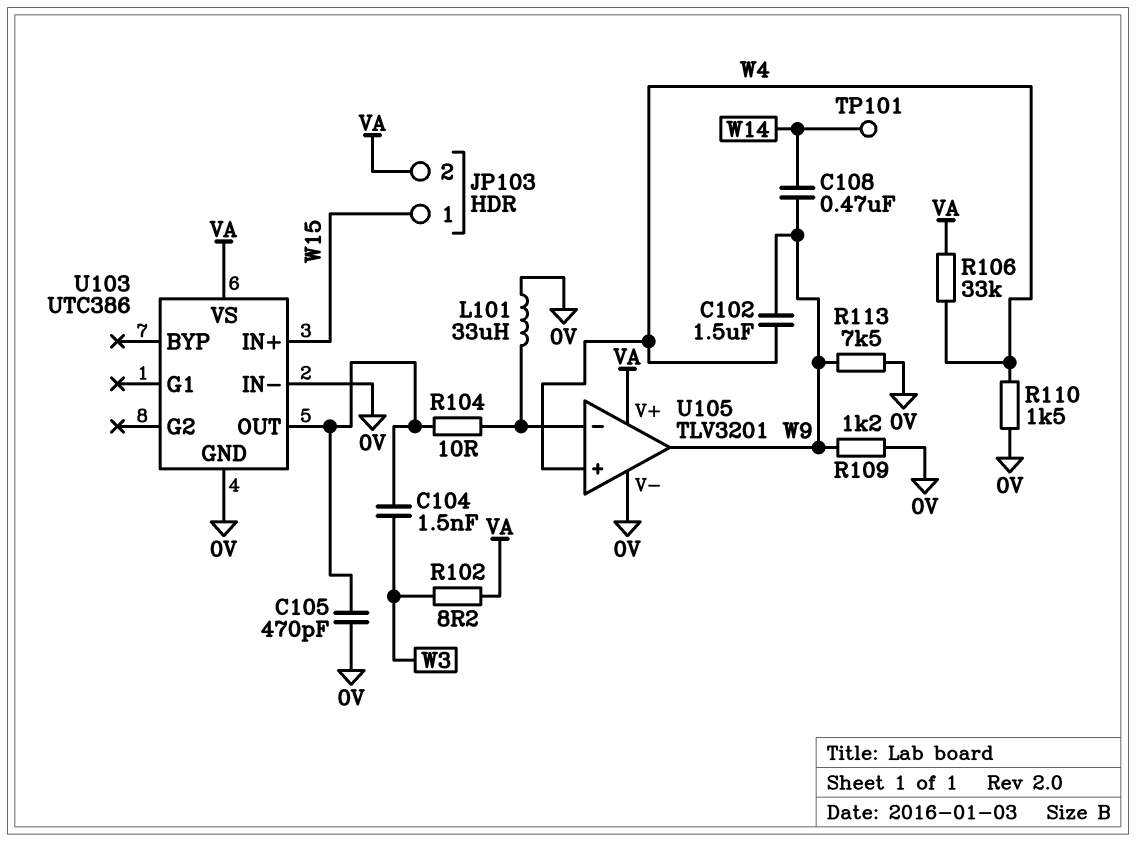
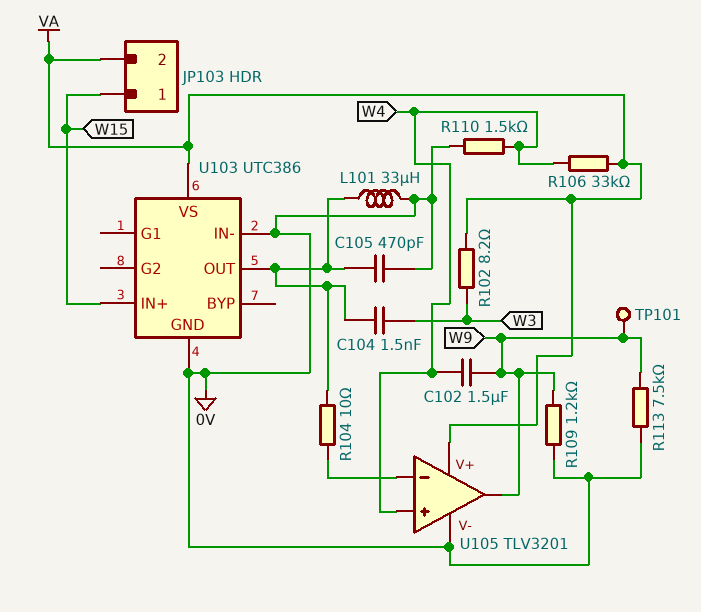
C108: 470nF (W9, W14) -> none
L101: 33uH (0V, U105/in-) -> 33uH (0V, U103/OUT)
TP101: test point (W14) -> test point (W9)

